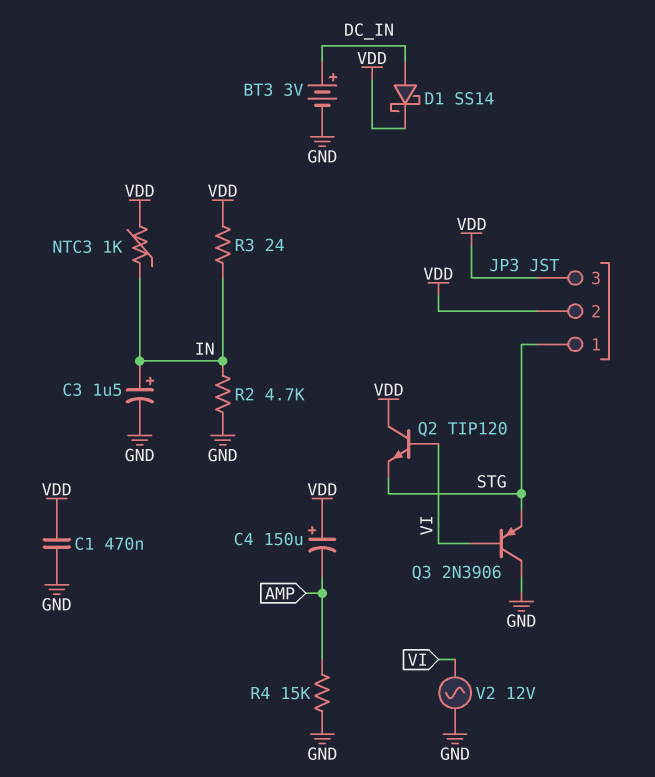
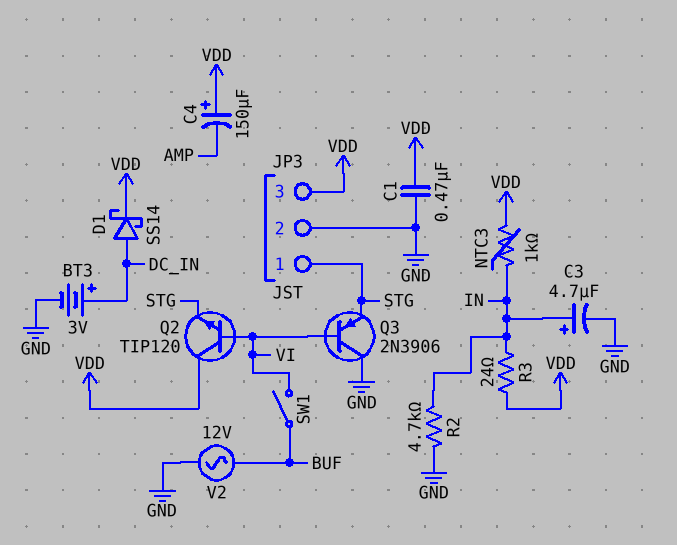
C3: 1.5uF (plus IN, minus GND) -> 4.7uF (plus IN, minus GND)
JP3 pin 2: VDD -> GND
R4: 15k (AMP, GND) -> none
SW1: none -> switch (BUF, VI)
V2: AC 12V (GND, VI) -> AC 12V (BUF, GND)

